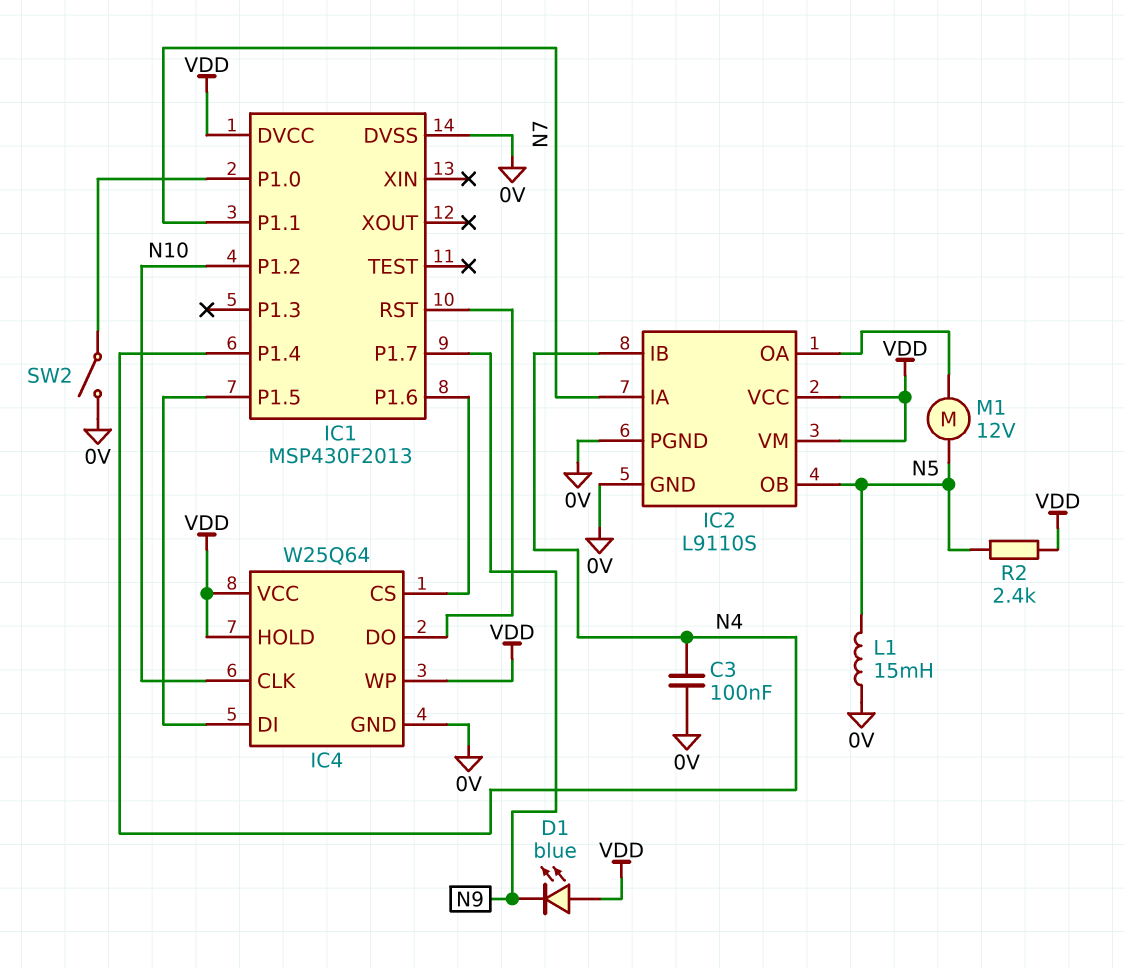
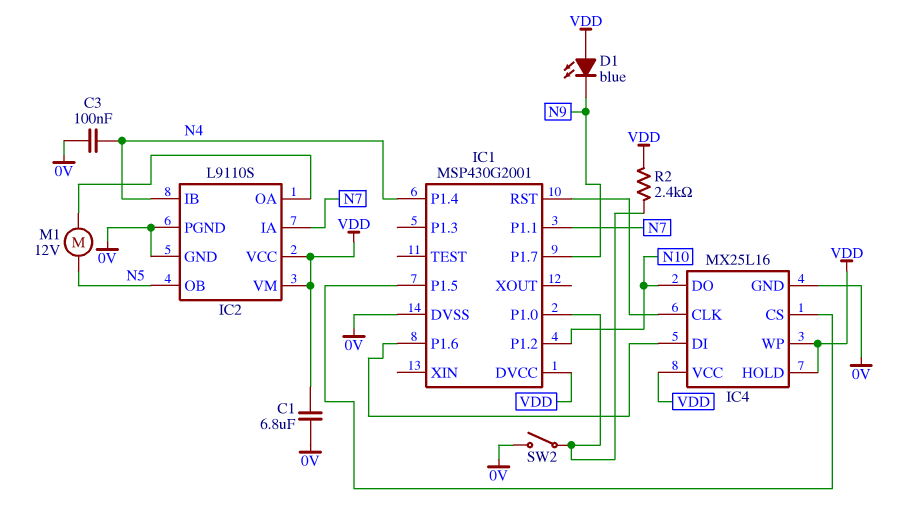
C1: none -> 6.8uF (0V, VDD)
IC1: MSP430F2013 -> MSP430G2001
IC4: W25Q64 -> MX25L16
IC4 pin CLK: N10 -> IC1/RST
IC4 pin CS: IC1/P1.6 -> IC1/P1.5
IC4 pin DI: IC1/P1.5 -> IC1/P1.6
IC4 pin DO: IC1/RST -> N10
L1: 15mH (0V, N5) -> none
R2: 2.4k (N5, VDD) -> 2.4k (IC1/P1.0, VDD)

